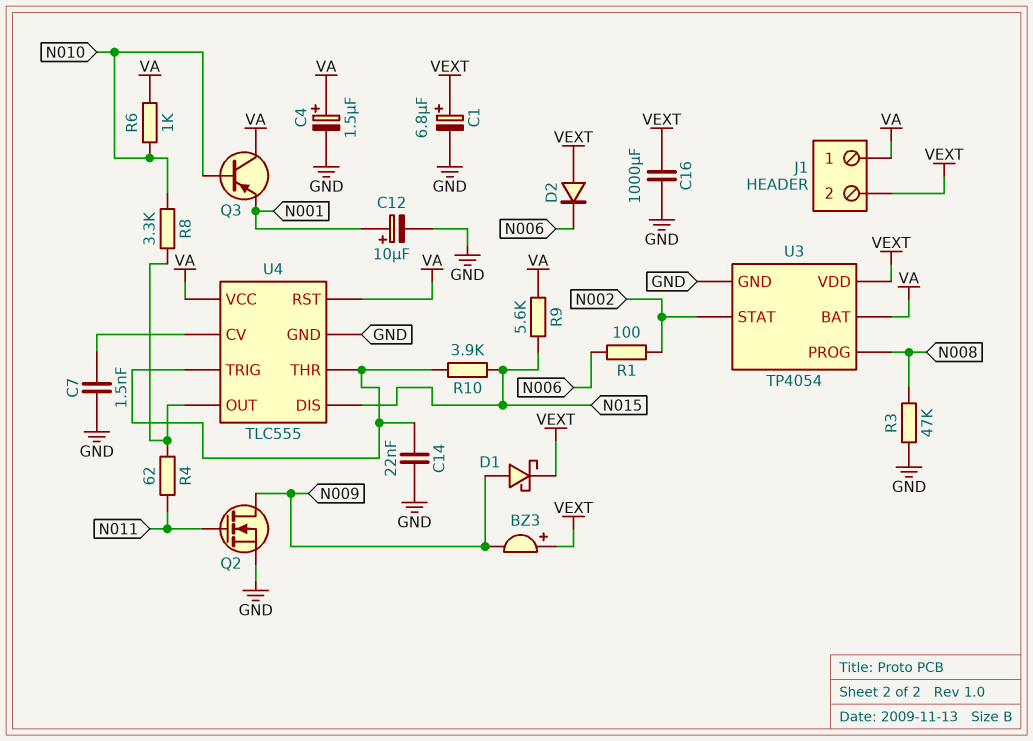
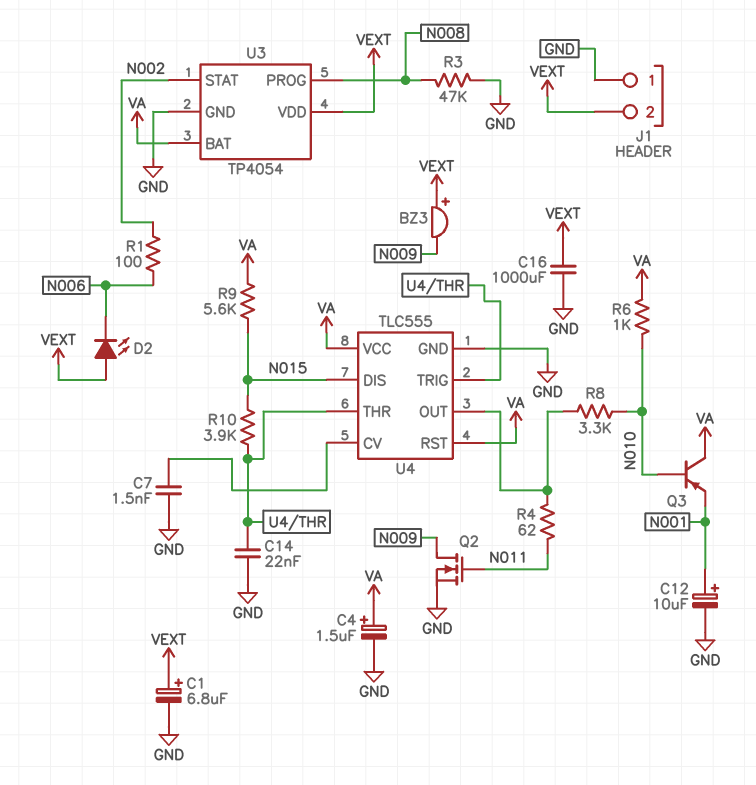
D1: schottky (A N009, K VEXT) -> none
D2: diode (A VEXT, K N006) -> LED (A VEXT, K N006)
J1 pin 1: VA -> GND

